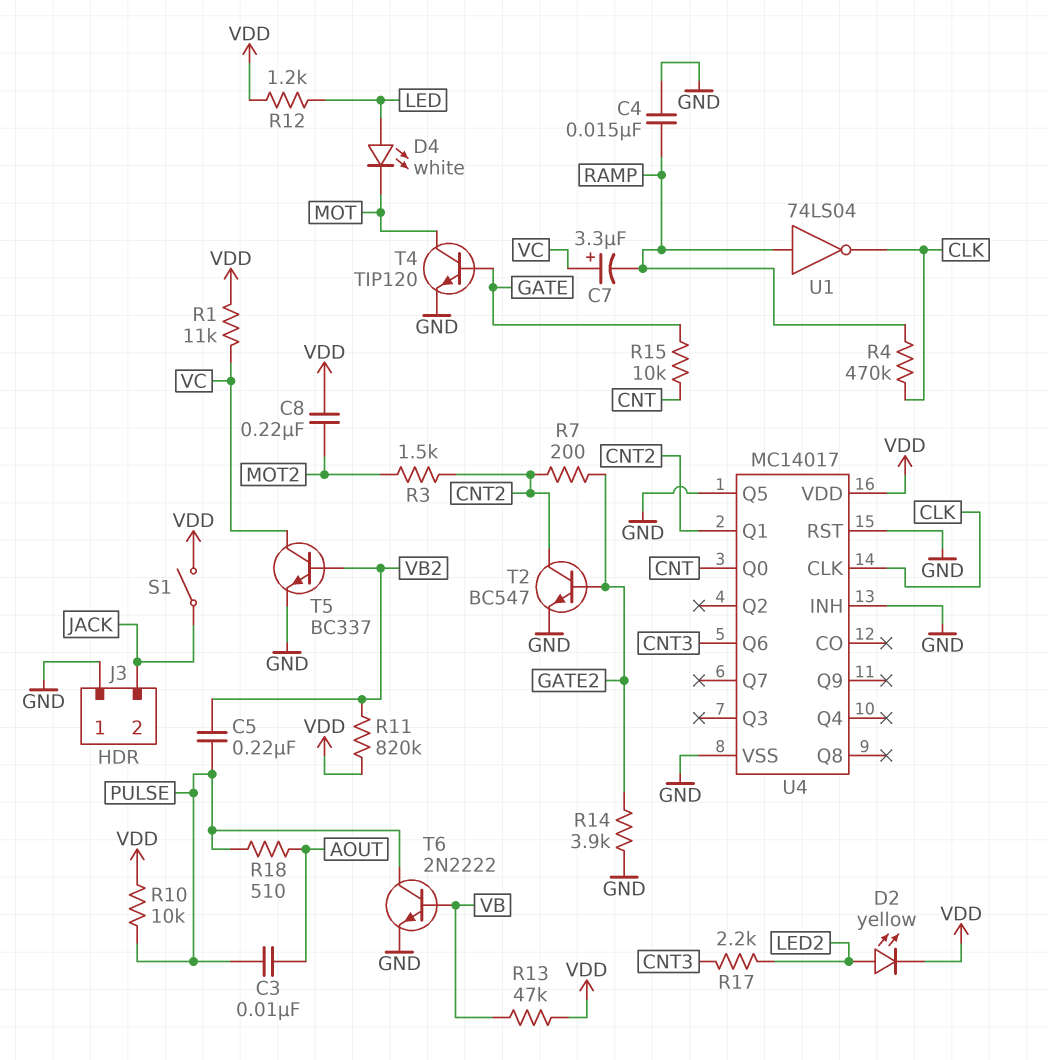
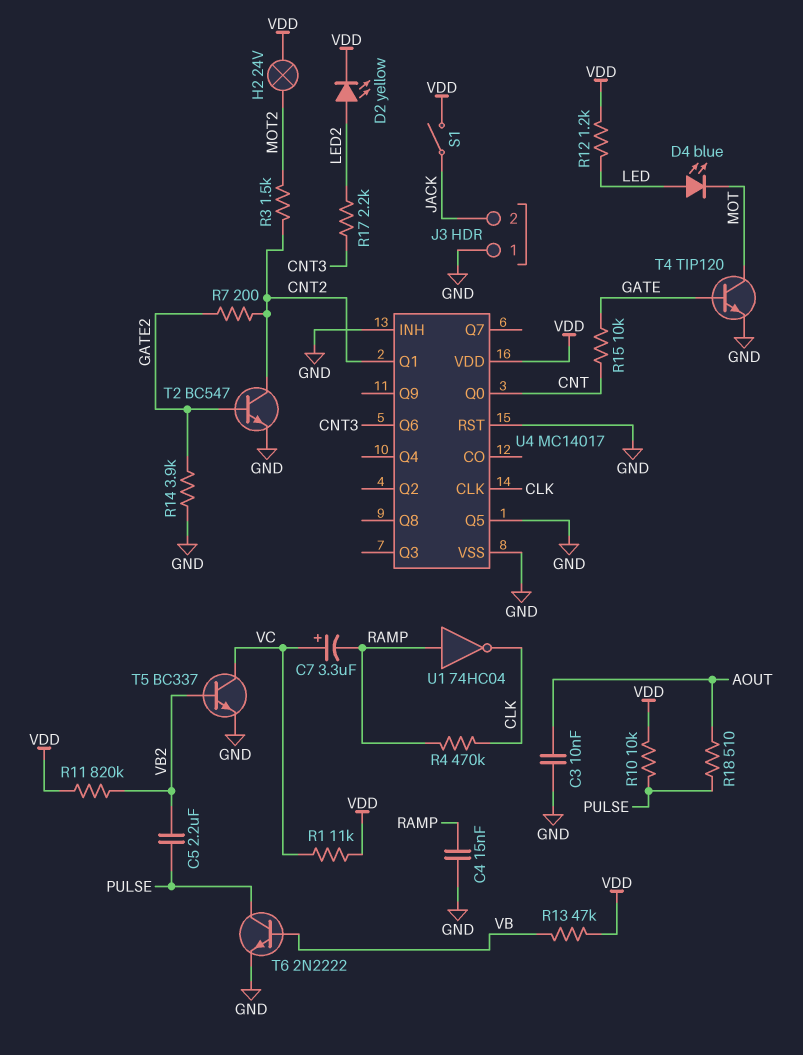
C3: 10nF (AOUT, PULSE) -> 10nF (AOUT, GND)
C5: 220nF (PULSE, VB2) -> 2.2uF (PULSE, VB2)
C8: 220nF (MOT2, VDD) -> none
D4: LED white (A LED, K MOT) -> LED blue (A LED, K MOT)
H2: none -> lamp 24V (MOT2, VDD)
U1: NOT 74LS04 (in RAMP, out CLK) -> NOT 74HC04 (in RAMP, out CLK)

